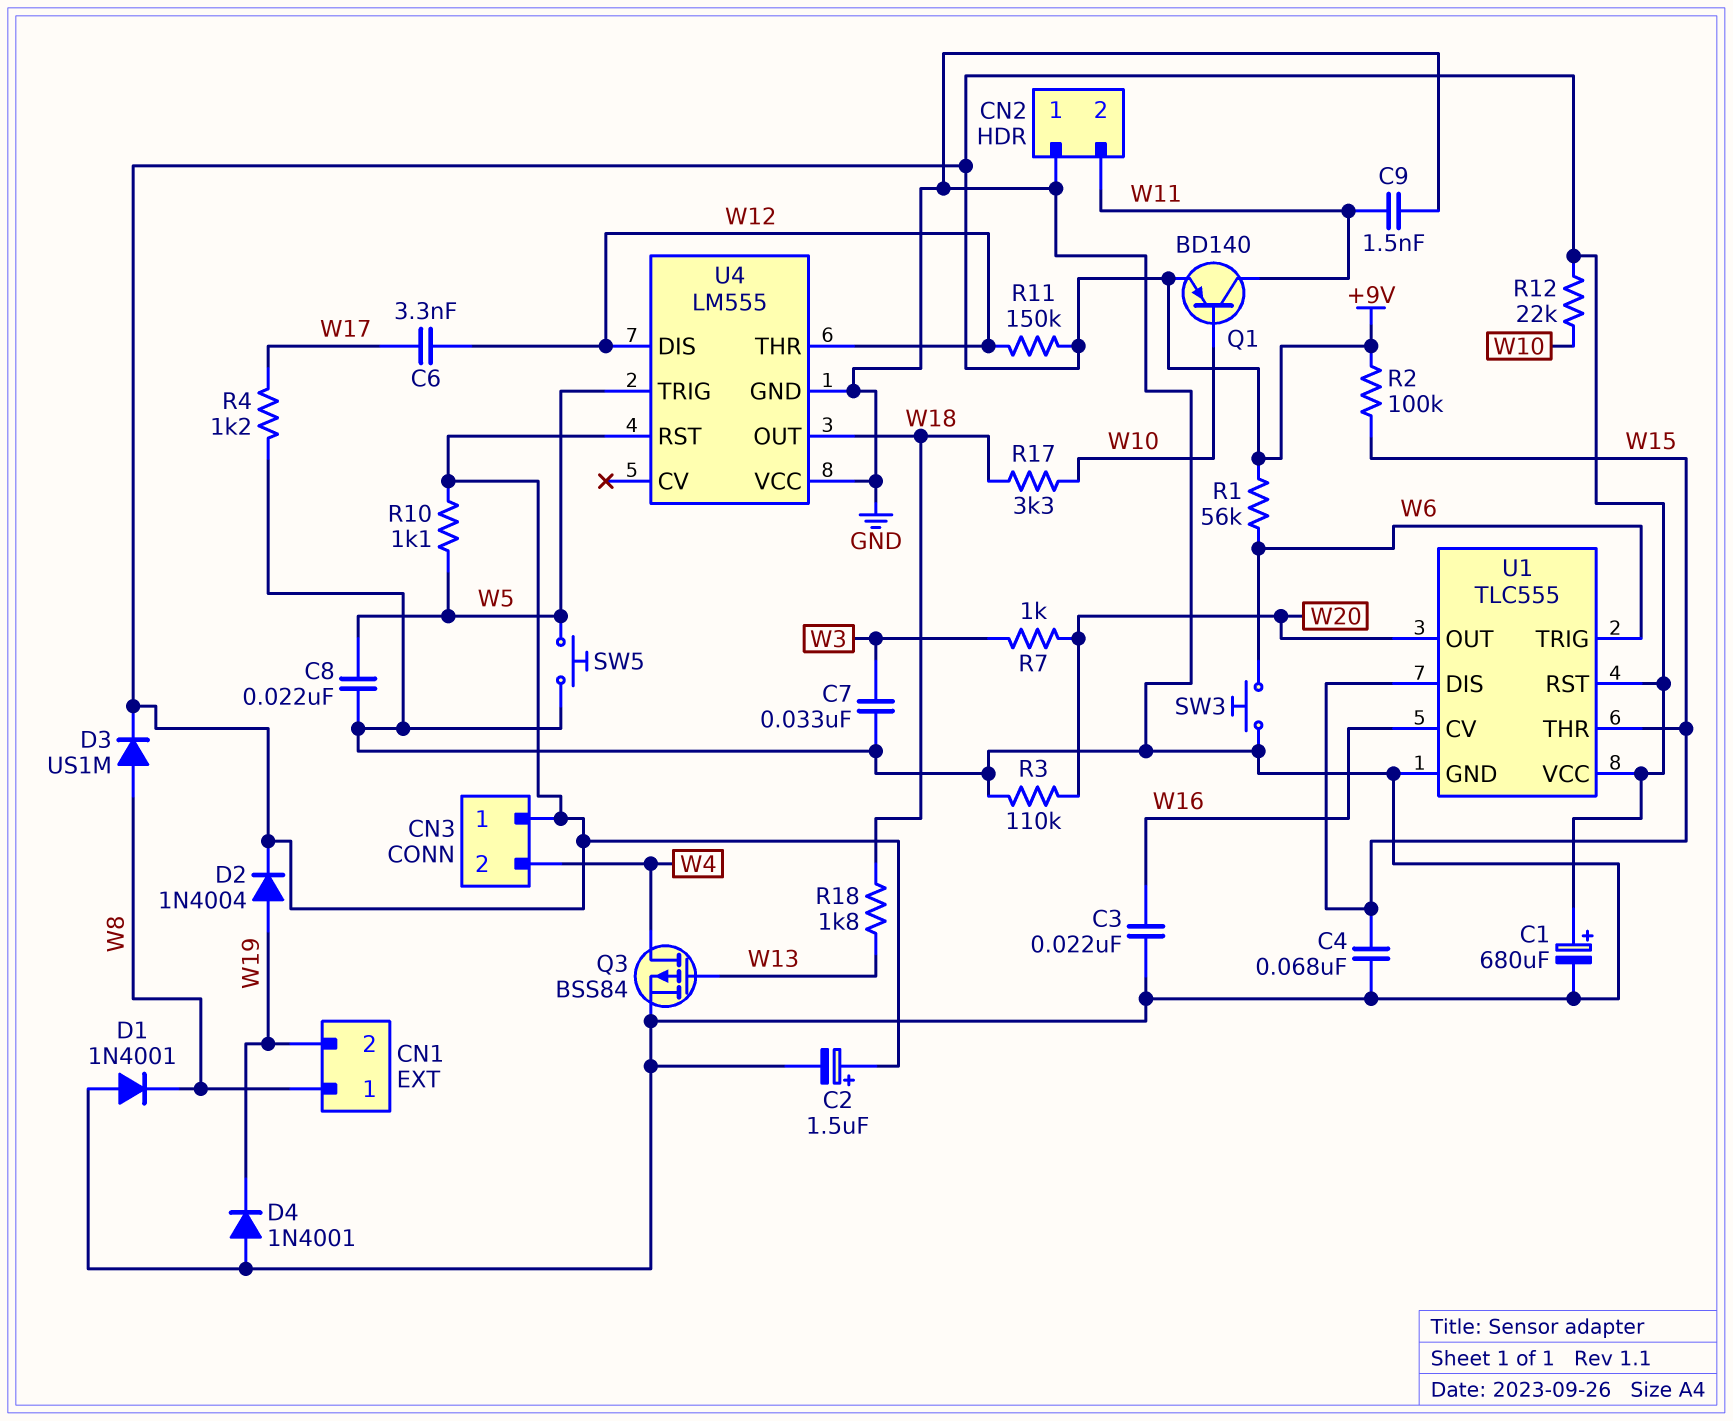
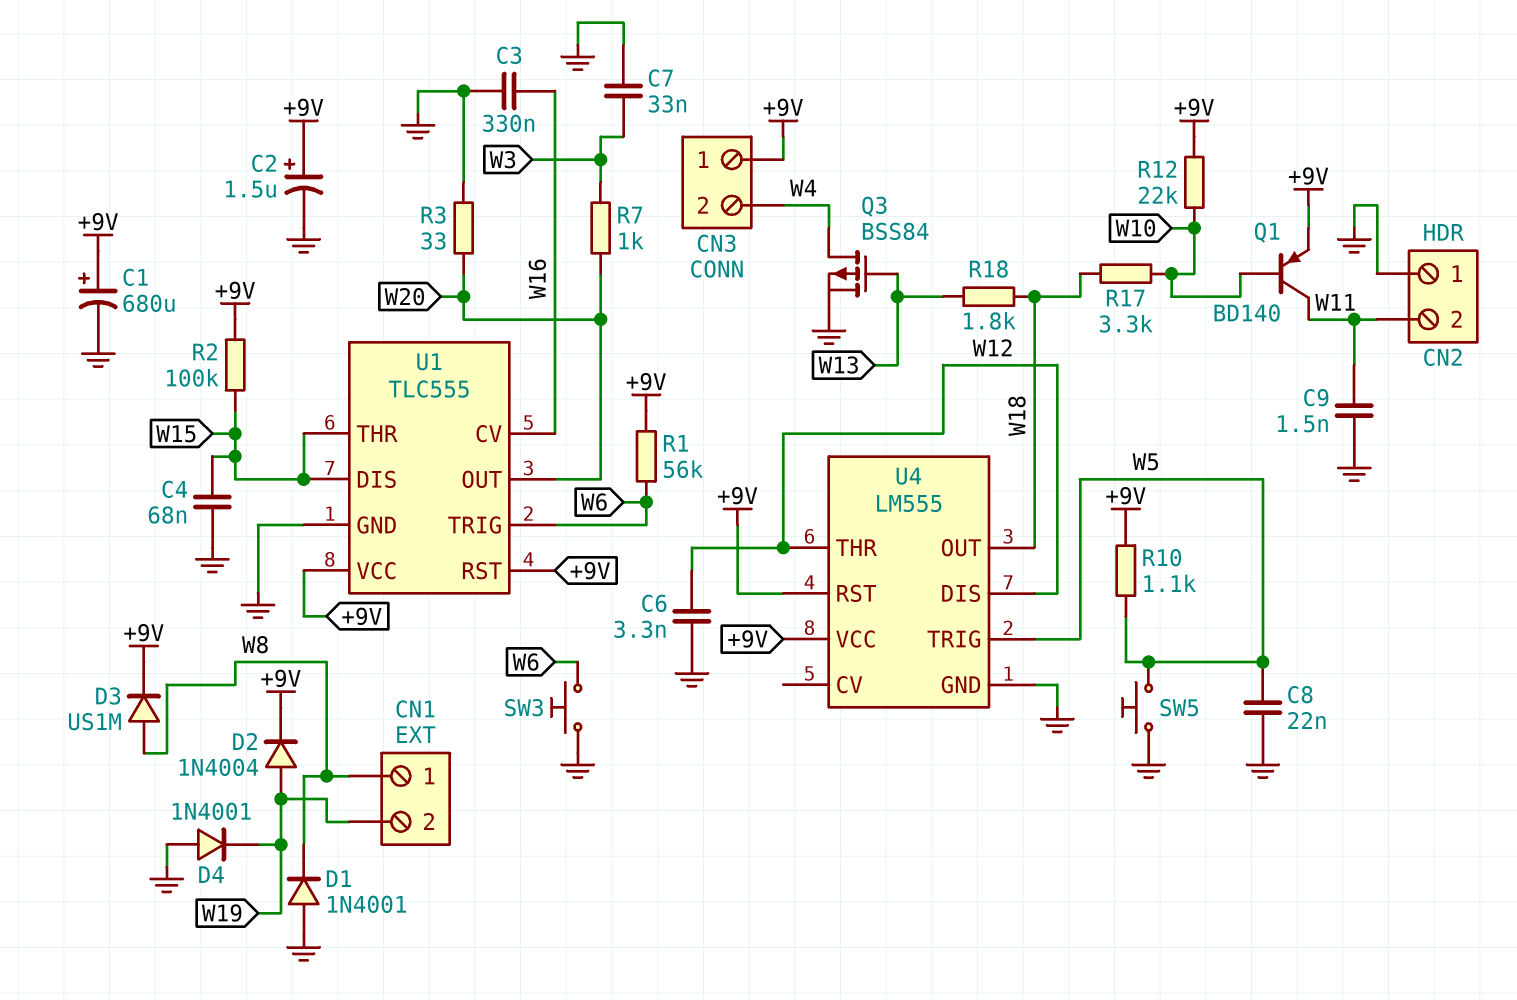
C3: 22nF (GND, W16) -> 330nF (GND, W16)
C6: 3.3nF (W12, W17) -> 3.3nF (GND, W12)
R3: 110k (GND, W20) -> 33 (GND, W20)
R4: 1.2k (GND, W17) -> none
R11: 150k (+9V, W12) -> none
U4 pin VCC: GND -> +9V

